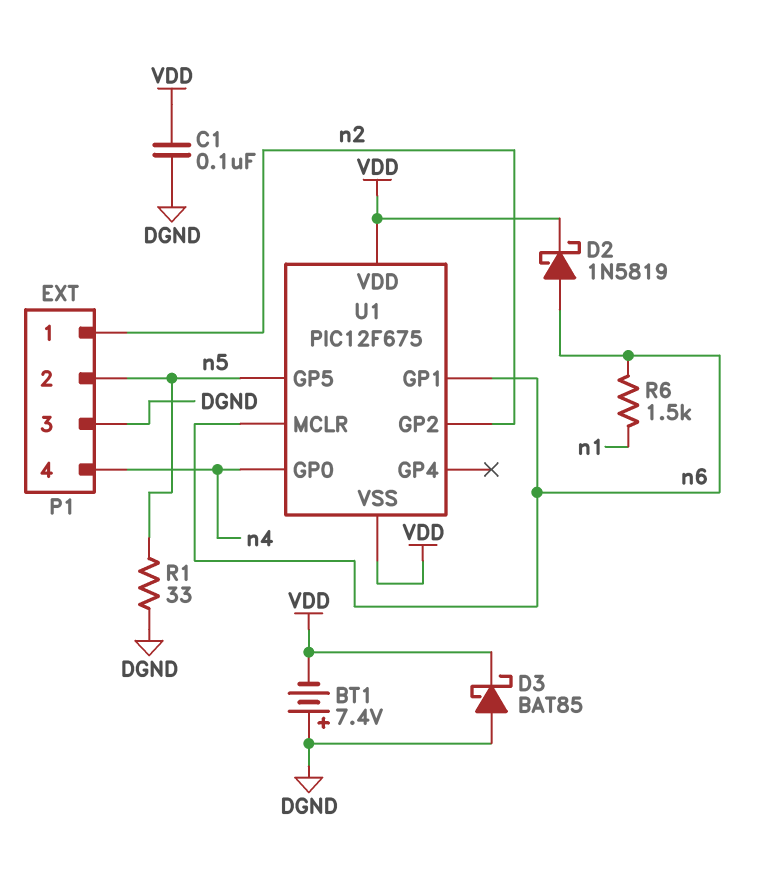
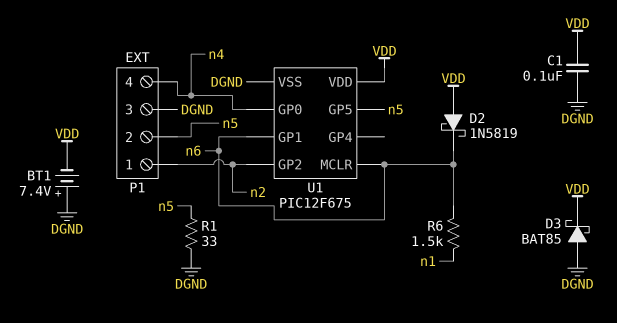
D2: schottky 1N5819 (A n6, K VDD) -> schottky 1N5819 (A VDD, K n6)
U1 pin VSS: VDD -> DGND

